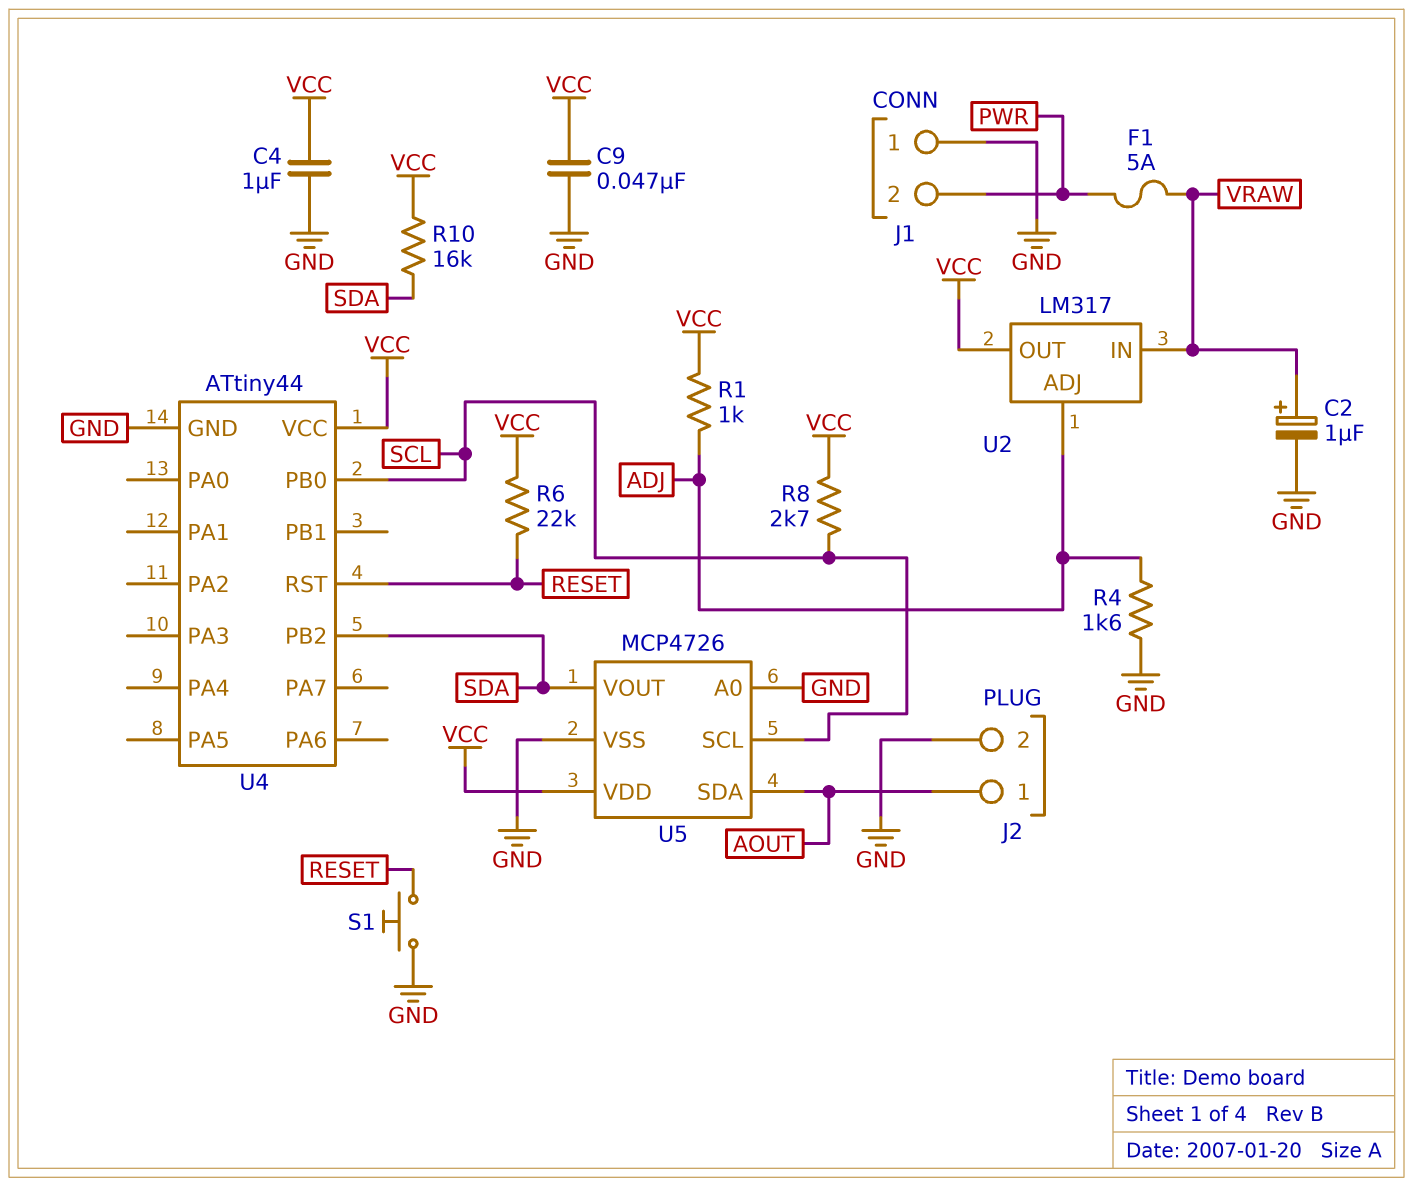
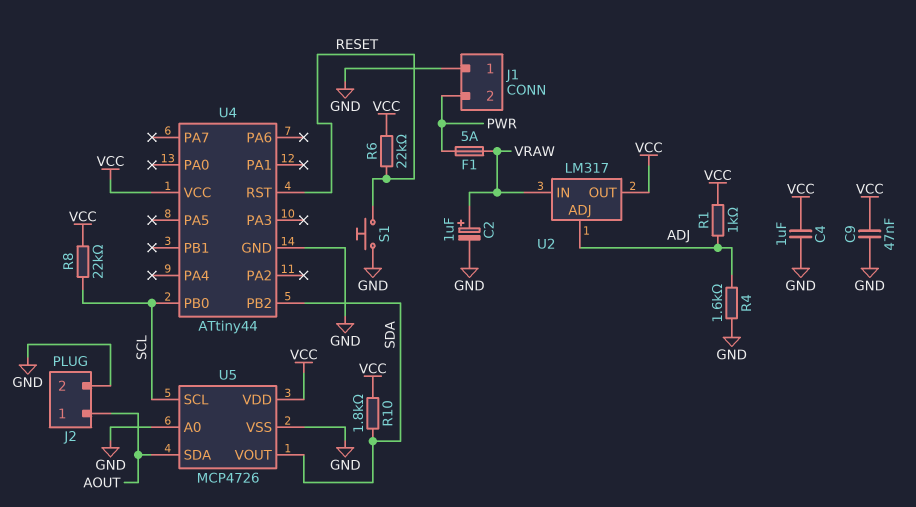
R8: 2.7k (SCL, VCC) -> 22k (SCL, VCC)
R10: 16k (SDA, VCC) -> 1.8k (SDA, VCC)

